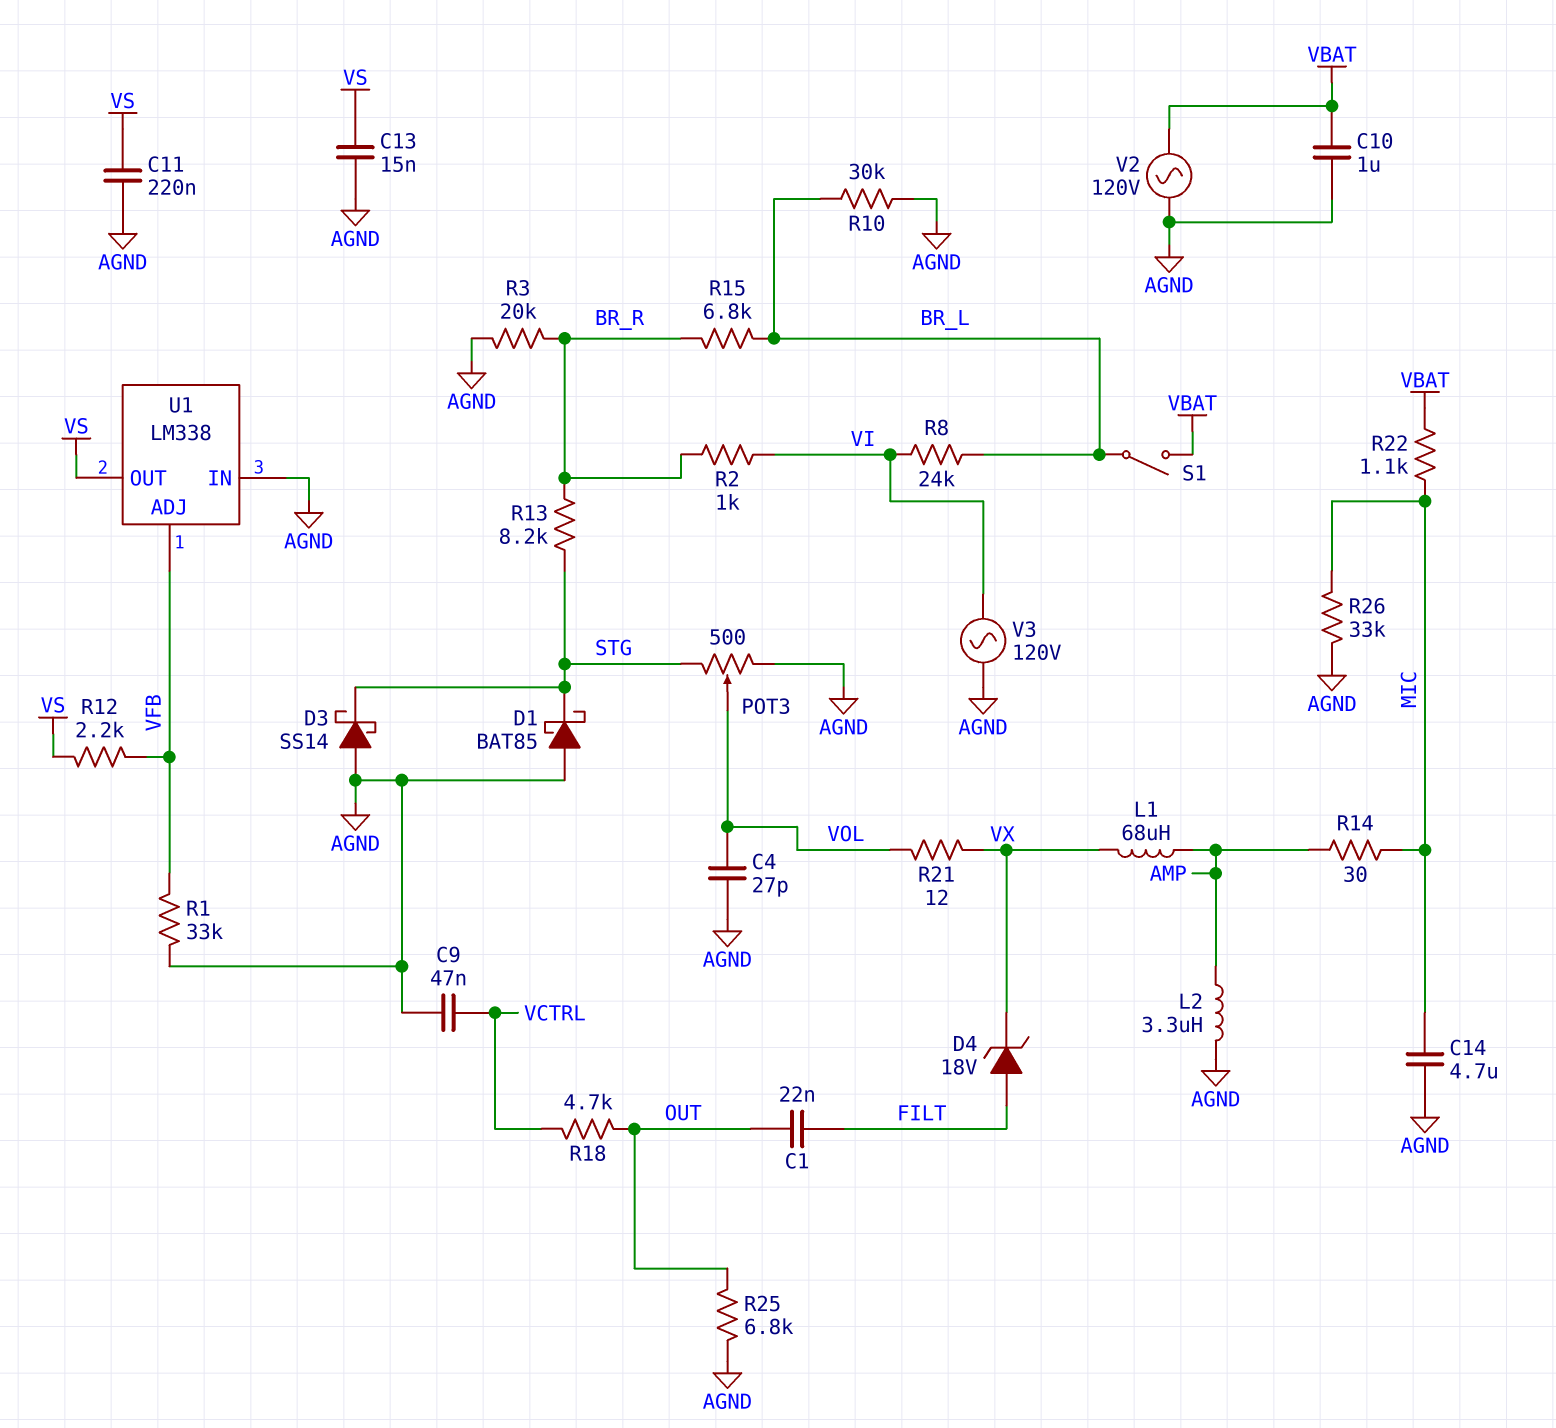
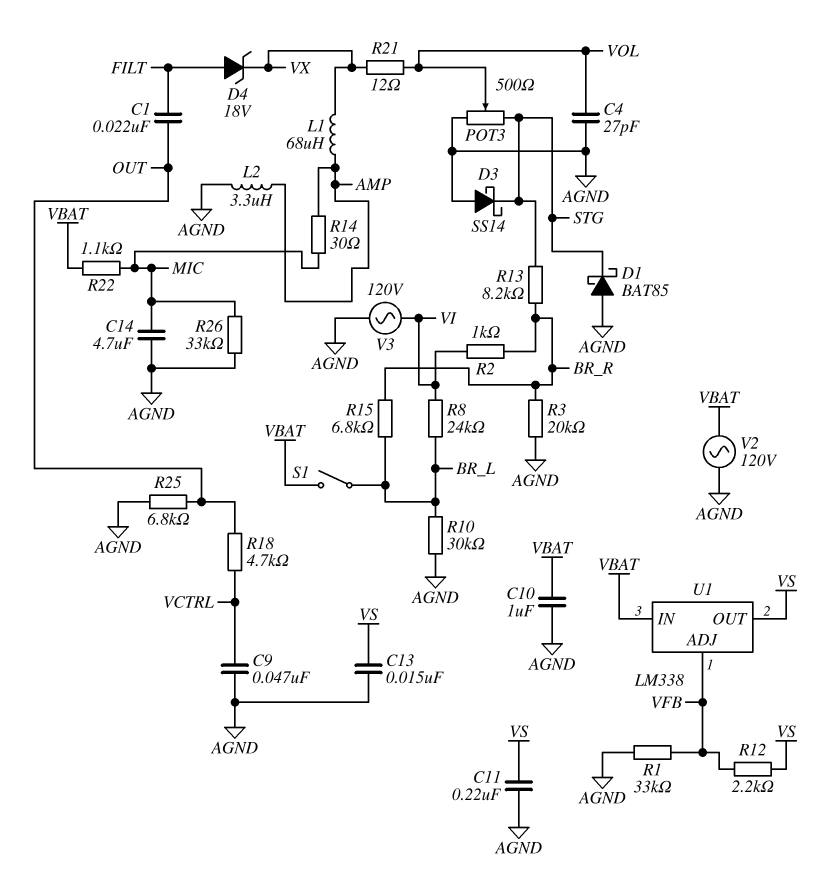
U1 pin IN: AGND -> VBAT

